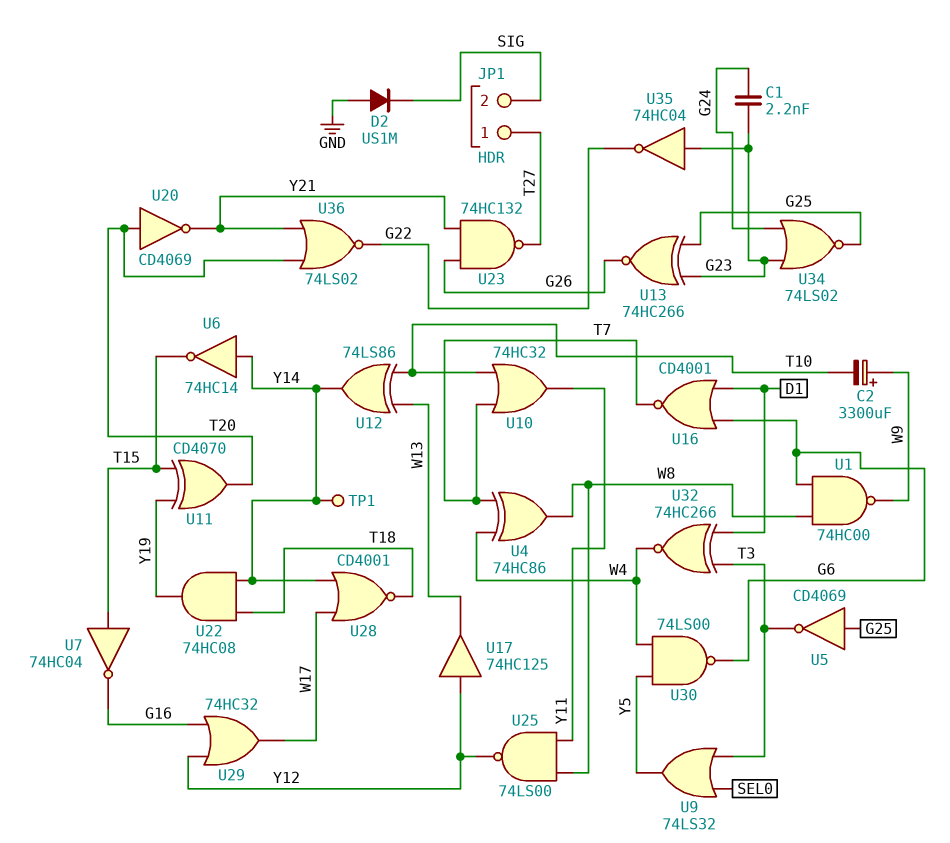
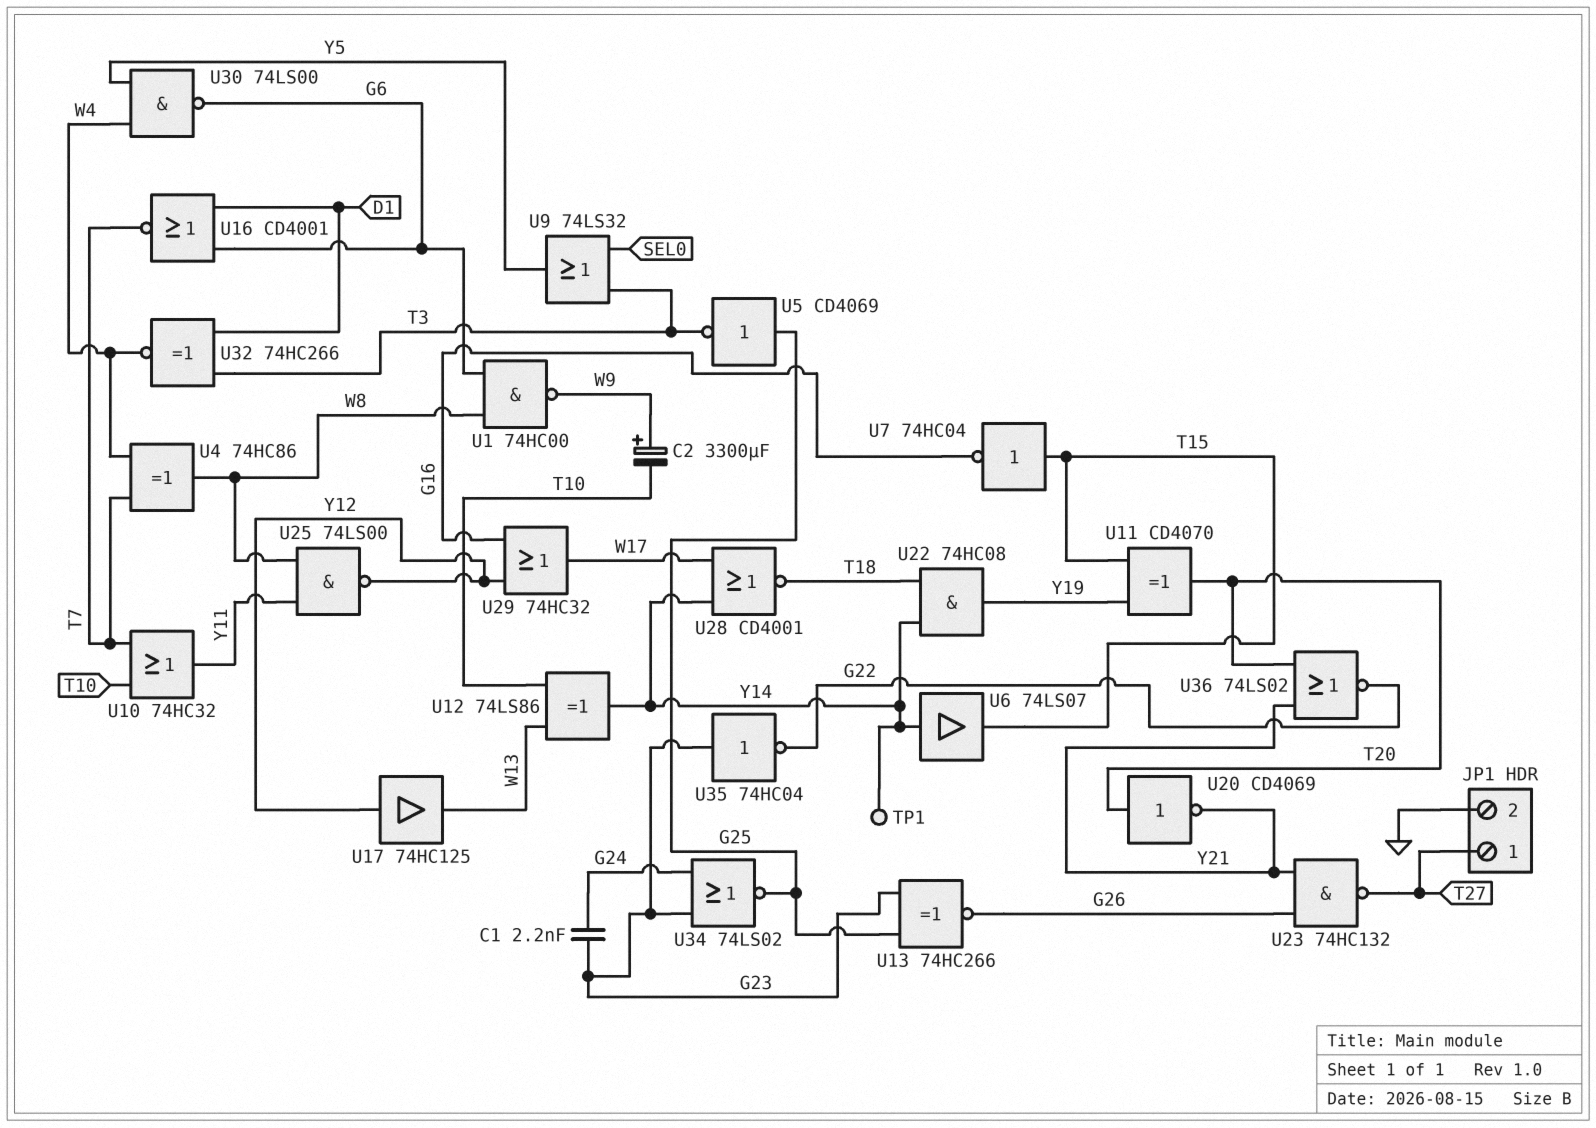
D2: diode US1M (A GND, K SIG) -> none
JP1 pin 2: SIG -> GND
U6: NOT 74HC14 (in Y14, out T15) -> buffer 74LS07 (in Y14, out T15)

